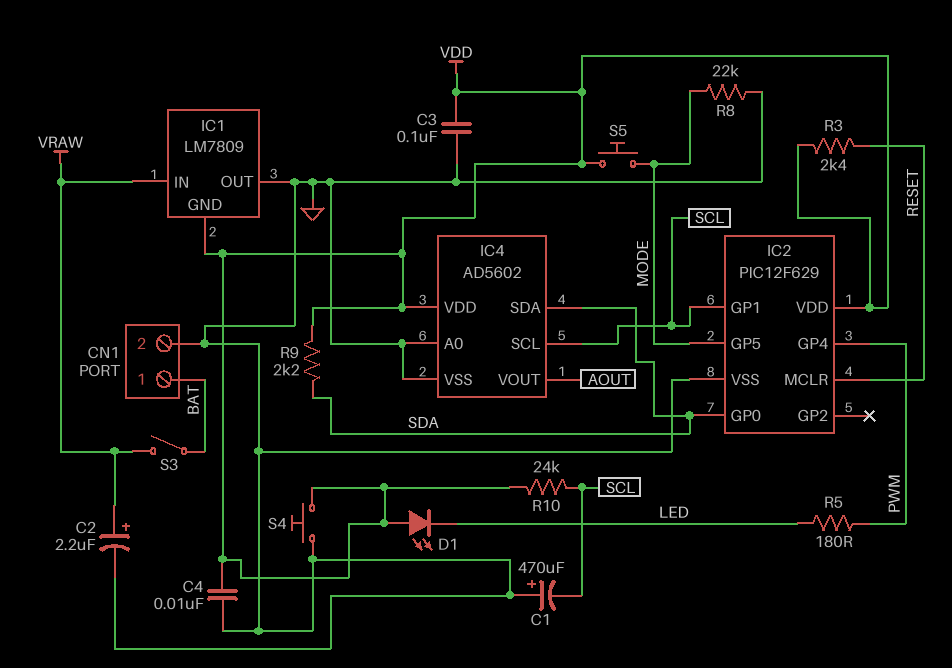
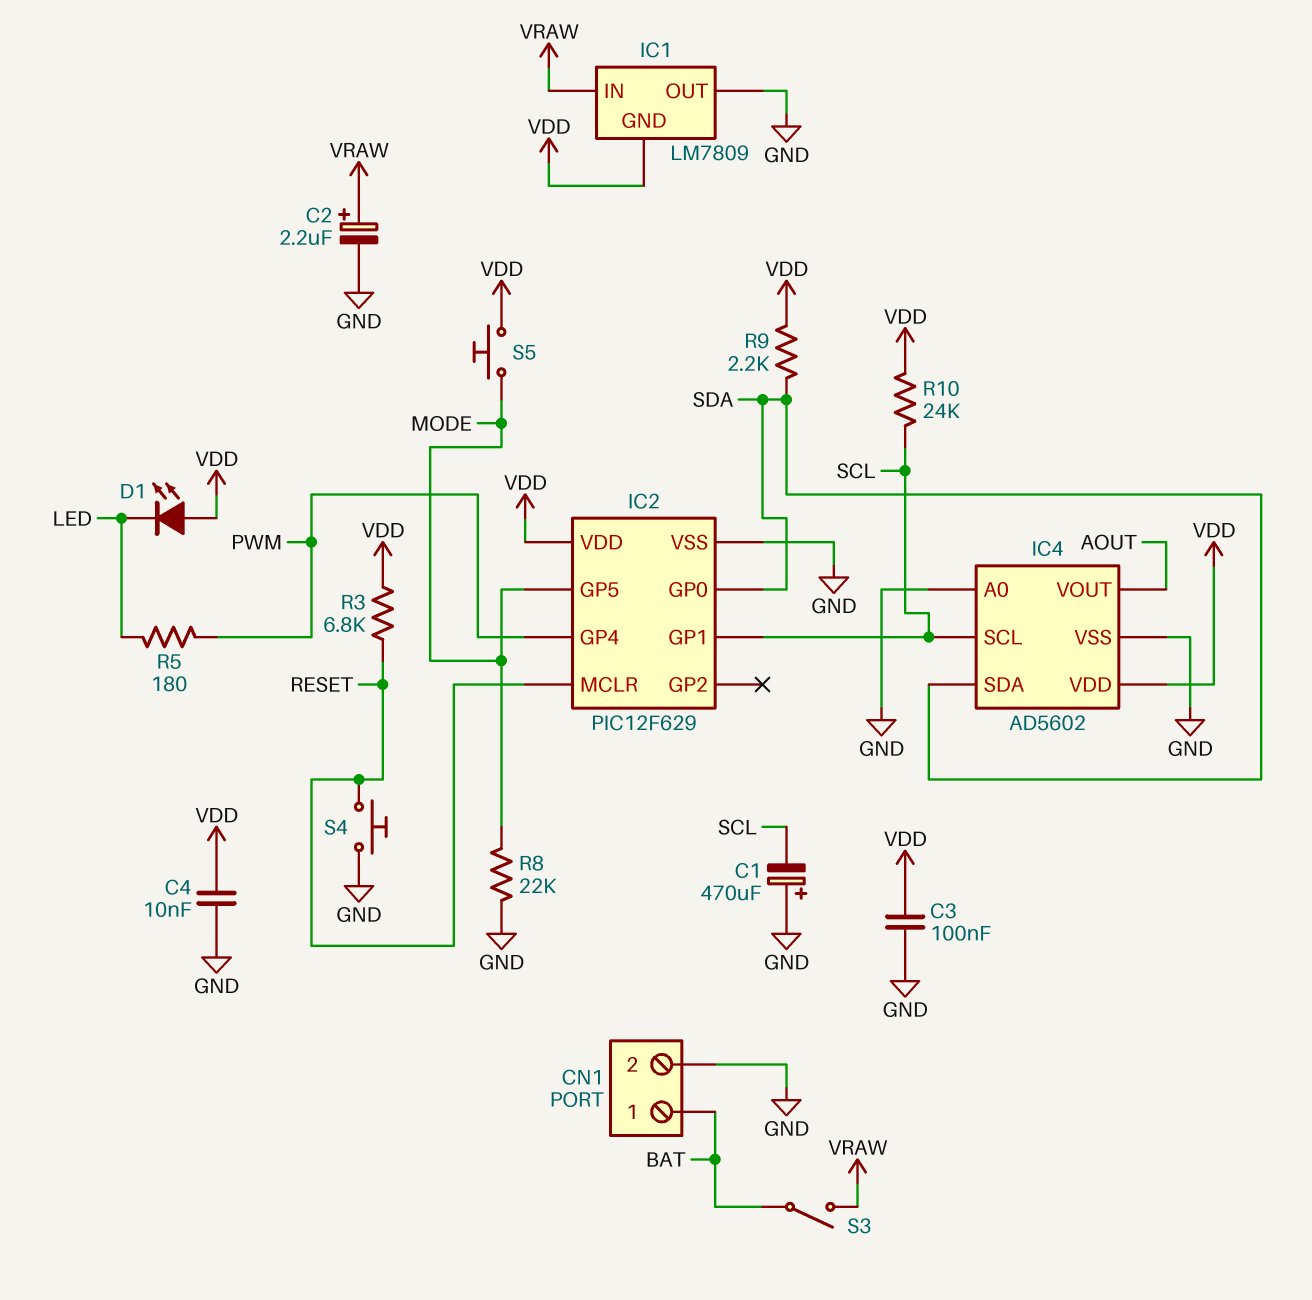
R3: 2.4k (RESET, VDD) -> 6.8k (RESET, VDD)
S4: button (GND, VDD) -> button (GND, RESET)

